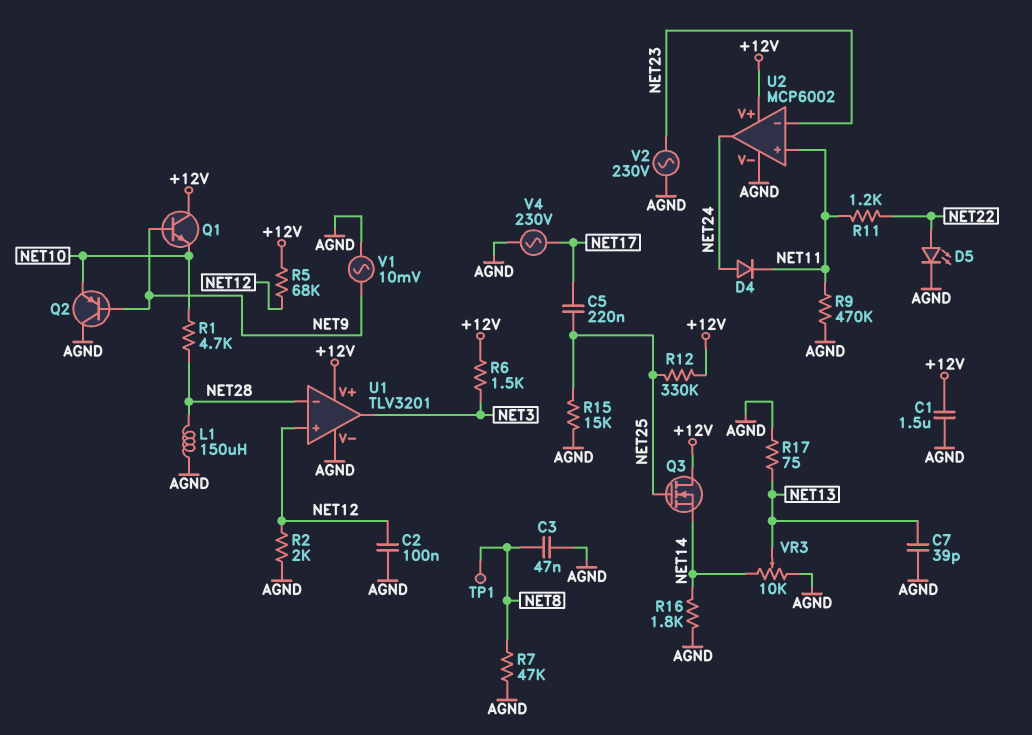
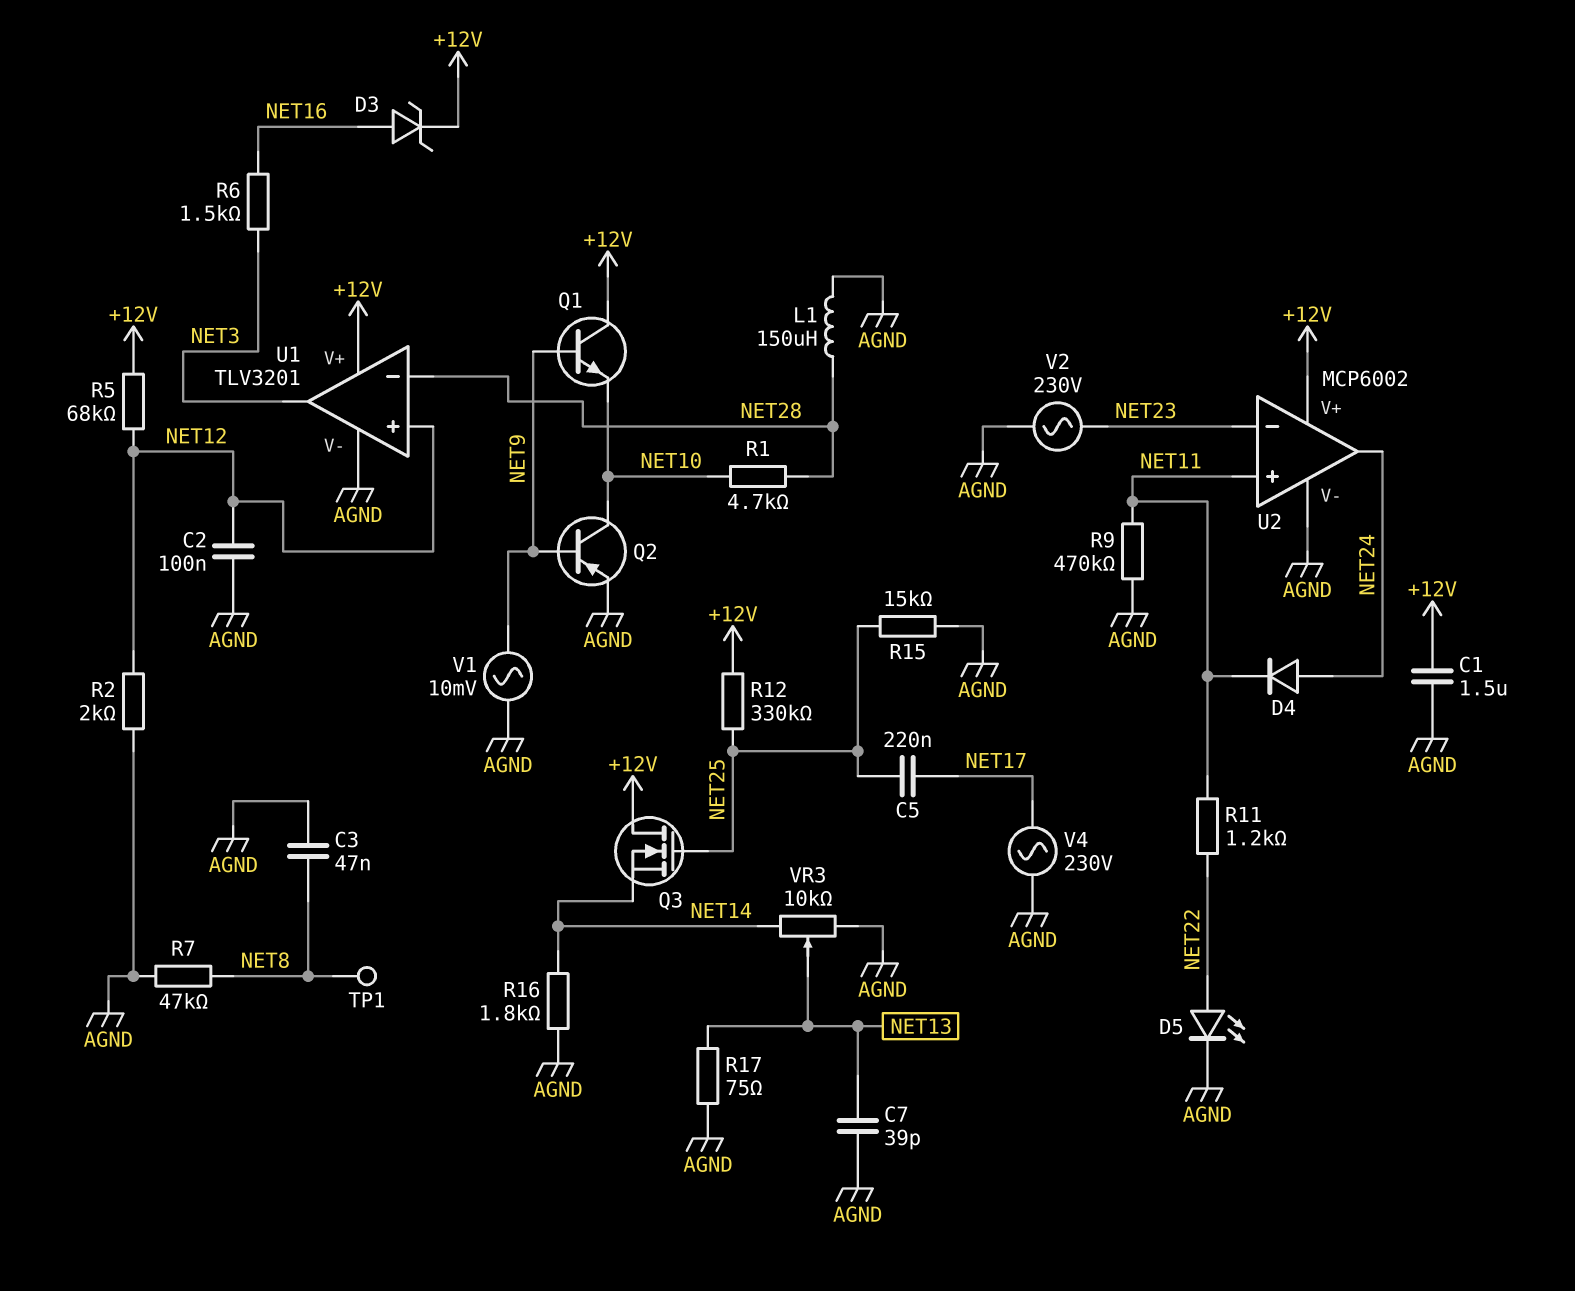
D3: none -> zener (A NET16, K +12V)
Q2: PNP (B NET9, C AGND, E NET10) -> PNP (B NET9, C NET10, E AGND)
R6: 1.5k (+12V, NET3) -> 1.5k (NET3, NET16)

